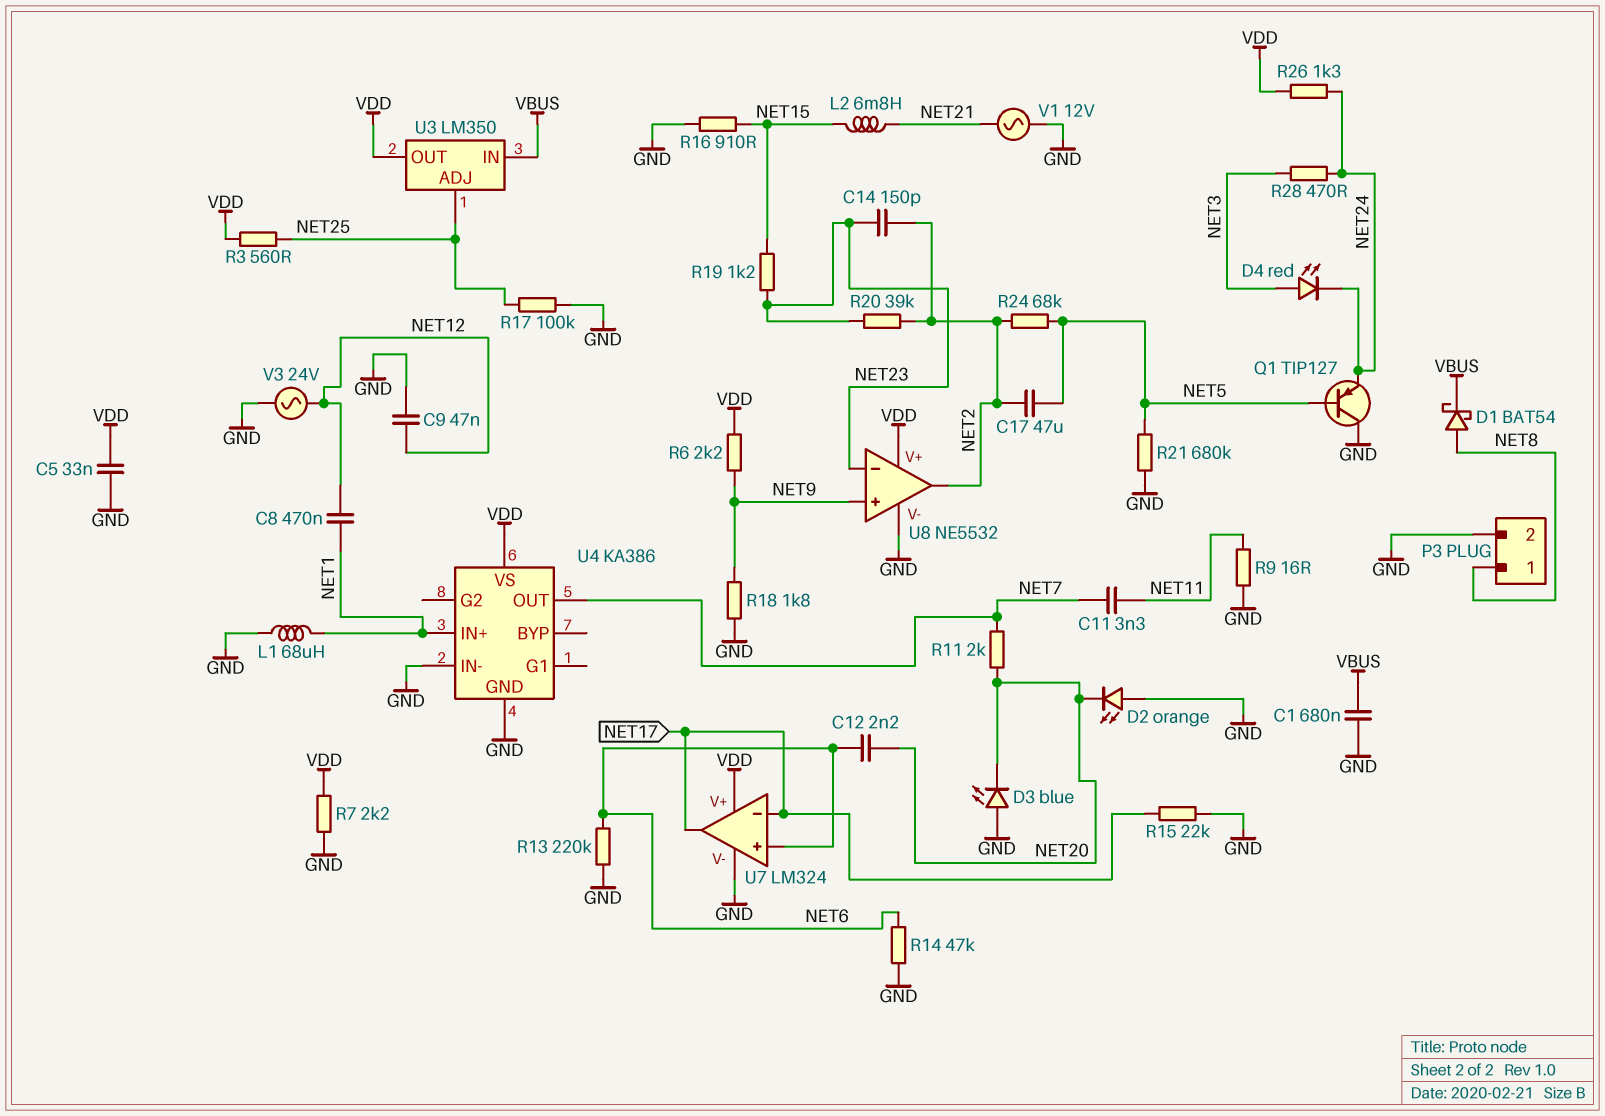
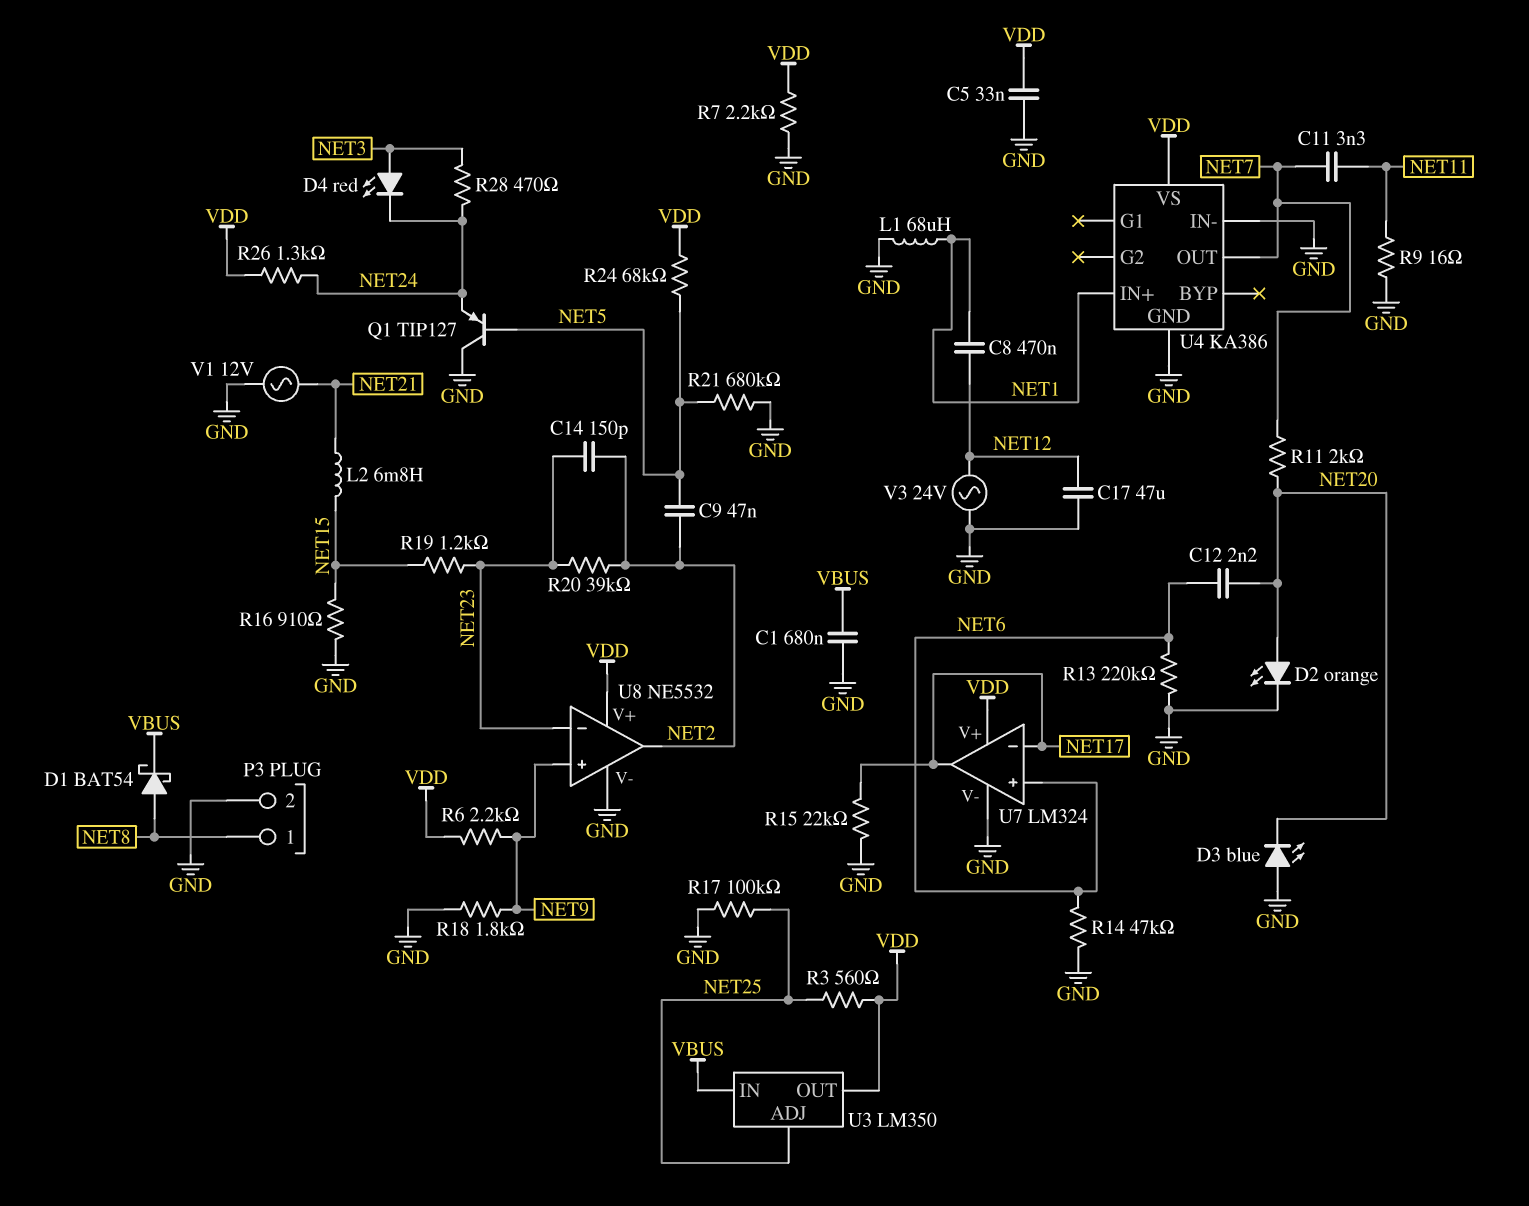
C9: 47nF (GND, NET12) -> 47nF (NET2, NET5)
C17: 47uF (NET2, NET5) -> 47uF (GND, NET12)
D2: LED orange (A GND, K NET20) -> LED orange (A NET20, K GND)
R24: 68k (NET2, NET5) -> 68k (NET5, VDD)

